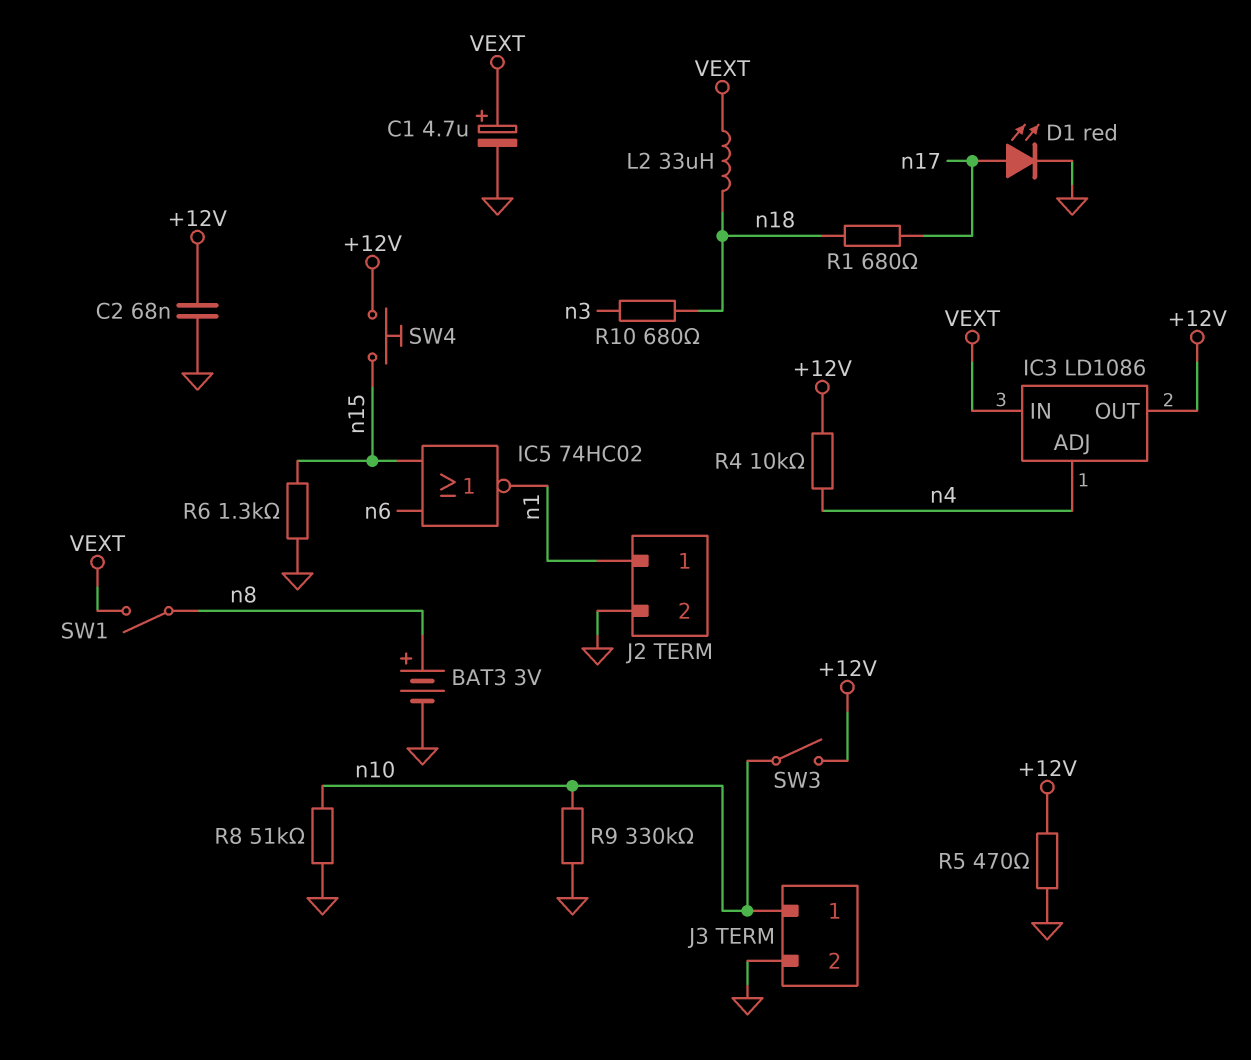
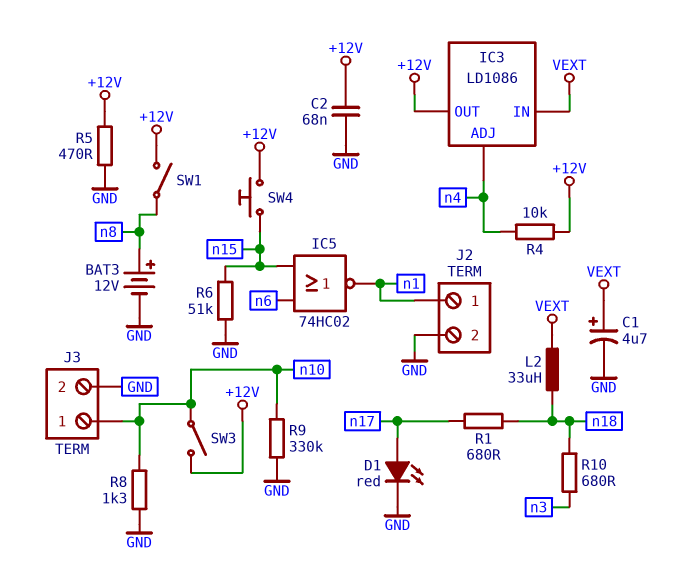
BAT3: 3V (plus n8, minus GND) -> 12V (plus n8, minus GND)
R6: 1.3k (GND, n15) -> 51k (GND, n15)
R8: 51k (GND, n10) -> 1.3k (GND, n10)
SW1: switch (VEXT, n8) -> switch (+12V, n8)

